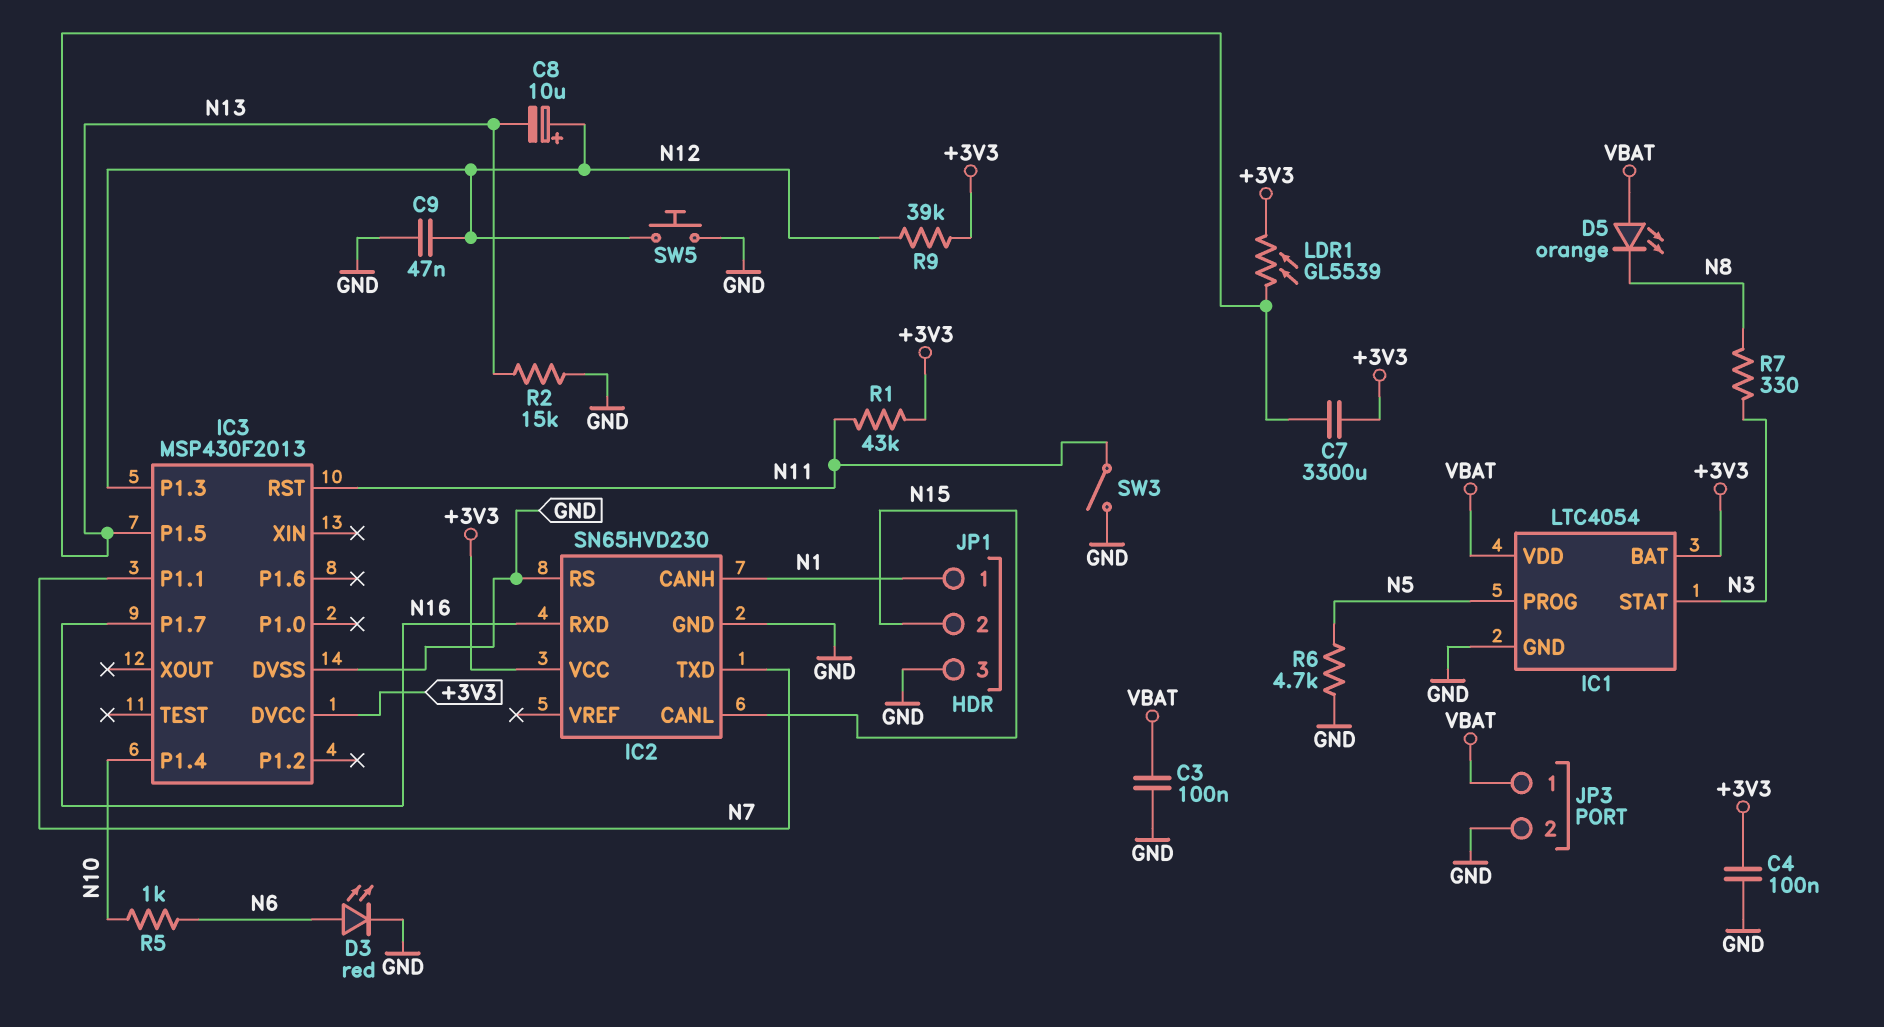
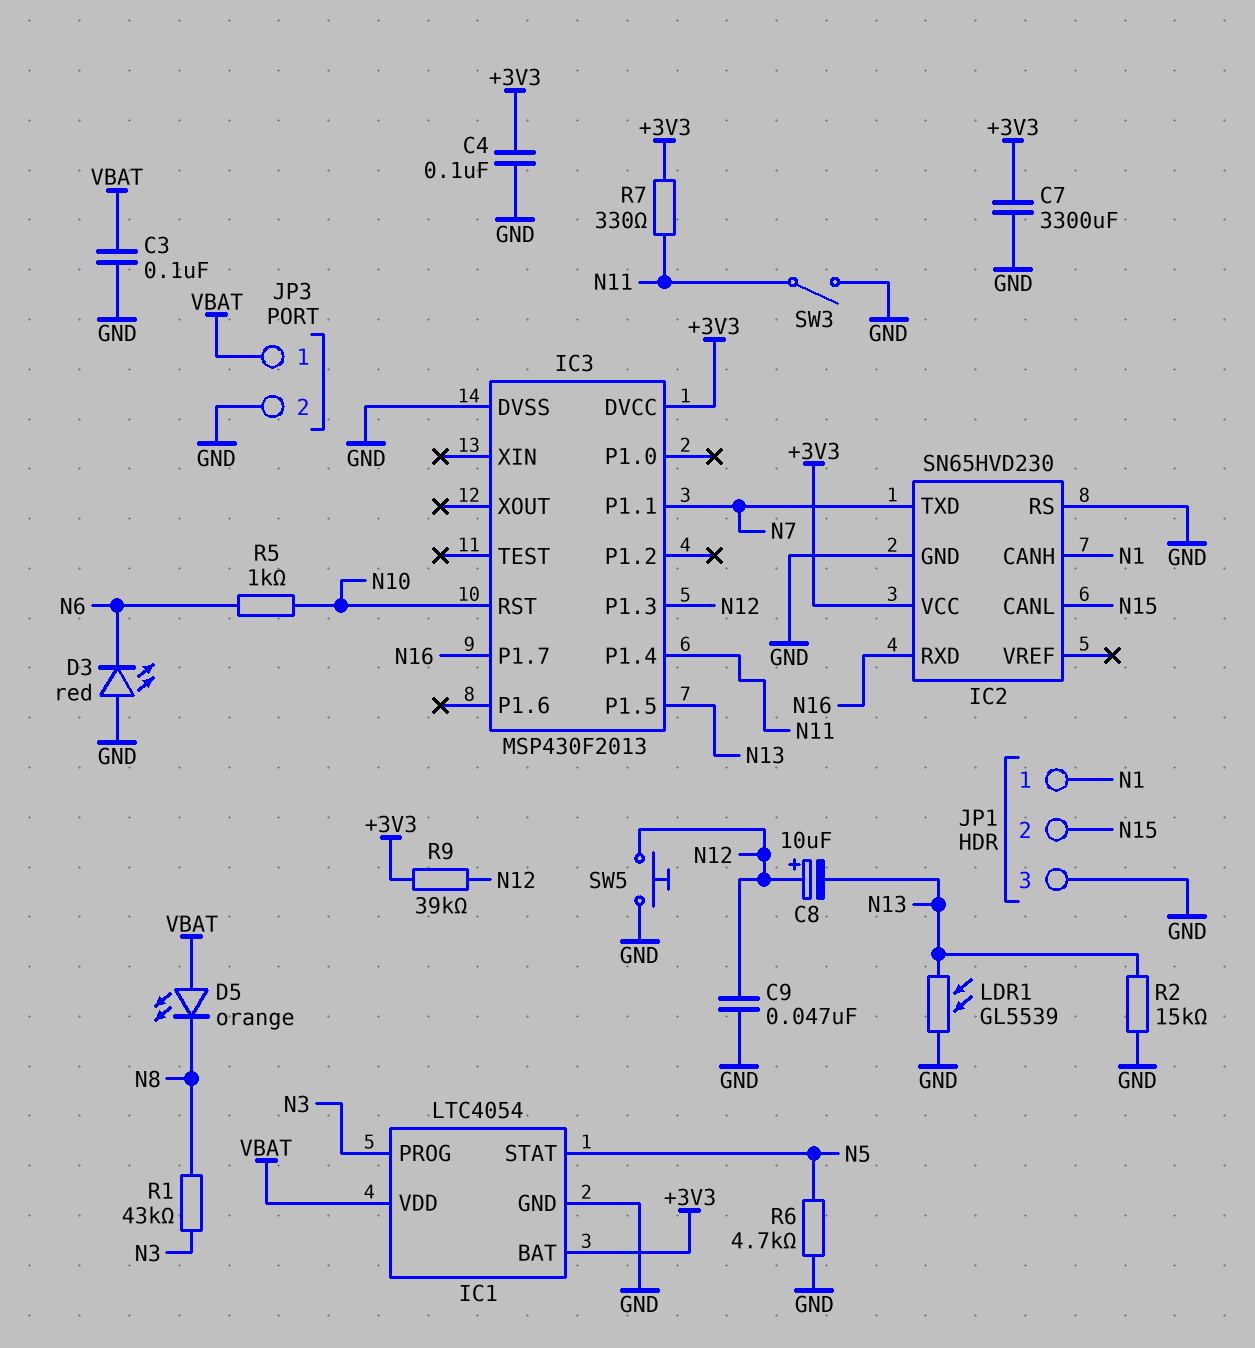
C7: 3300uF (+3V3, N13) -> 3300uF (+3V3, GND)
D3: LED red (A N6, K GND) -> LED red (A GND, K N6)
IC1 pin PROG: N5 -> N3
IC1 pin STAT: N3 -> N5
IC3 pin P1.4: N10 -> N11
IC3 pin RST: N11 -> N10
LDR1: GL5539 (+3V3, N13) -> GL5539 (GND, N13)
R1: 43k (+3V3, N11) -> 43k (N3, N8)
R7: 330 (N3, N8) -> 330 (+3V3, N11)

